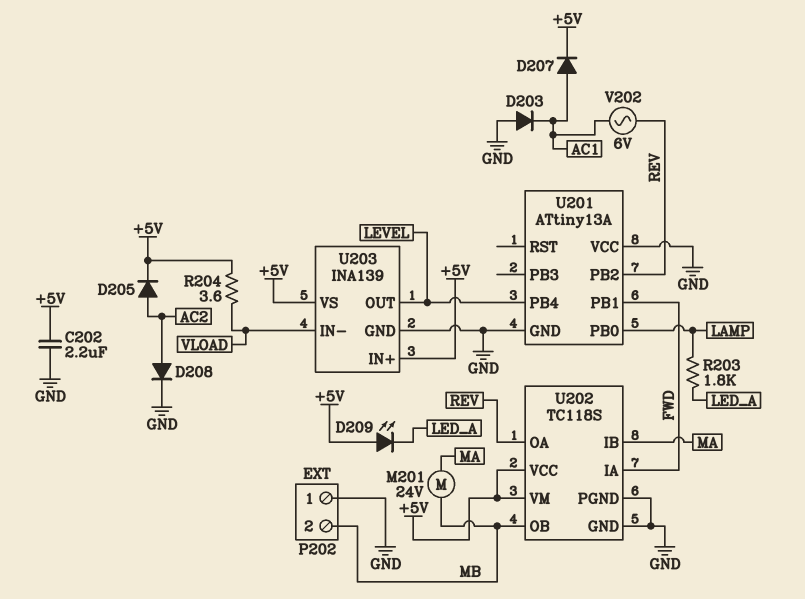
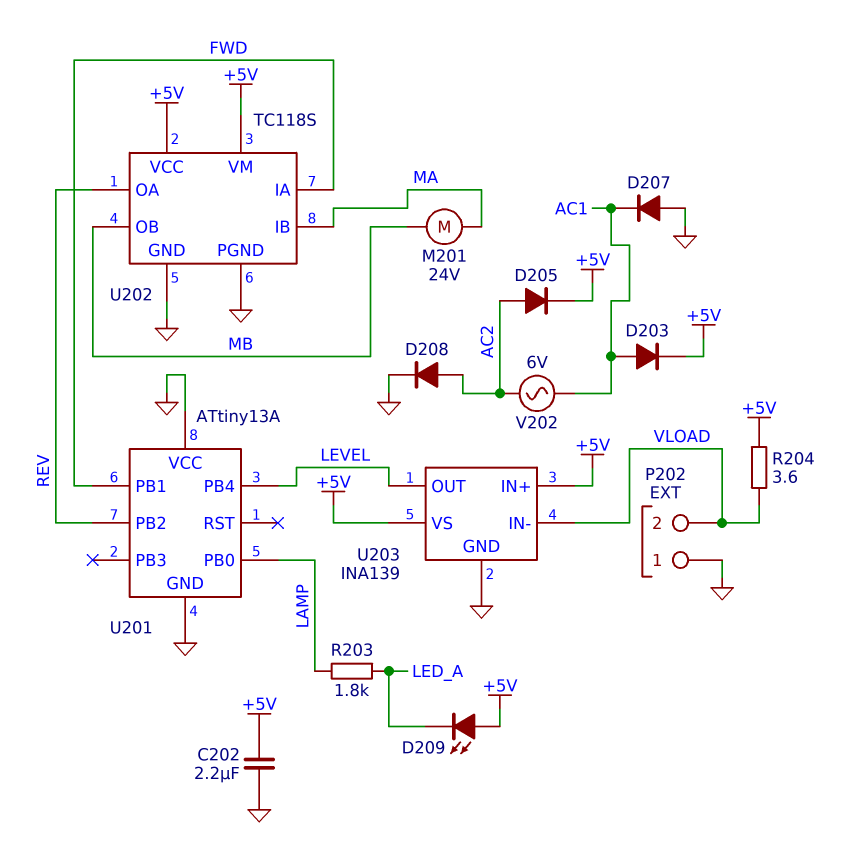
D203: diode (A GND, K AC1) -> diode (A AC1, K +5V)
D207: diode (A AC1, K +5V) -> diode (A GND, K AC1)
P202 pin 2: MB -> VLOAD
V202: AC 6V (AC1, REV) -> AC 6V (AC1, AC2)

